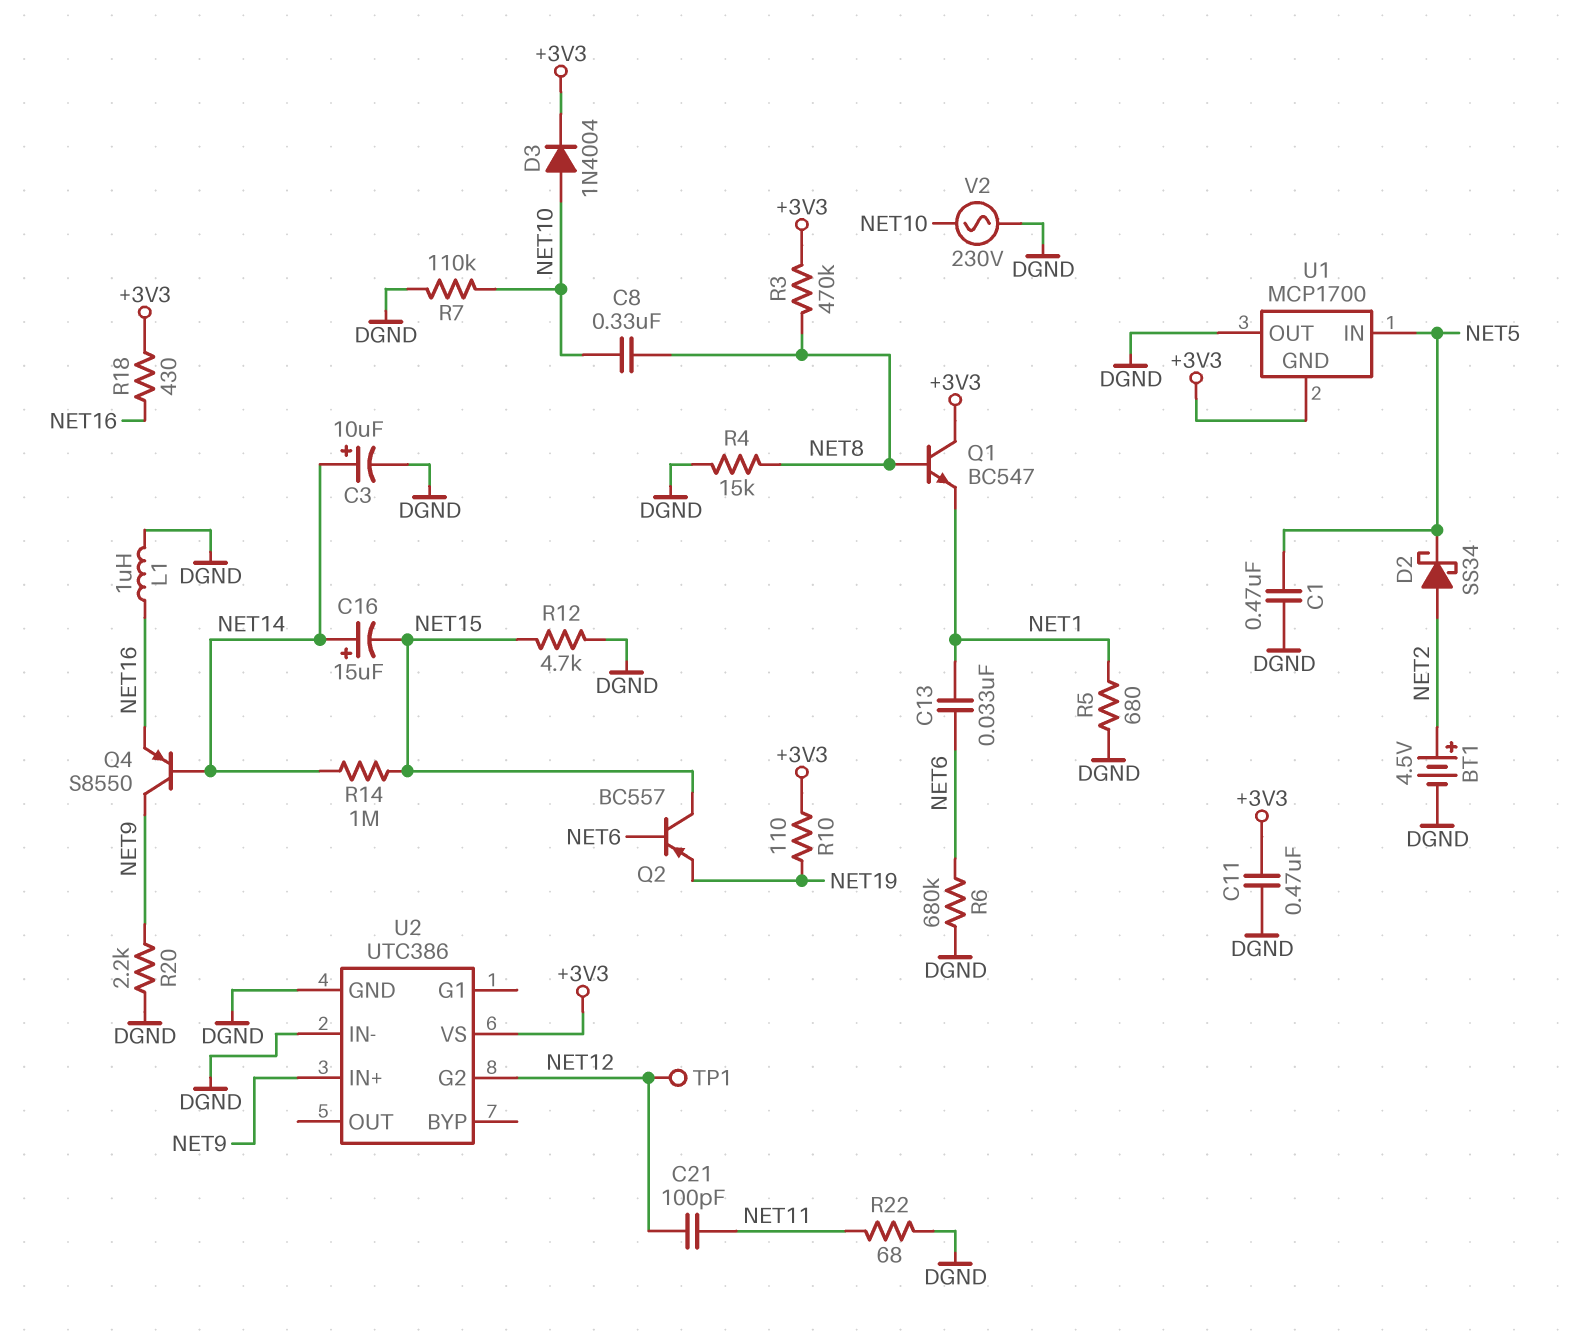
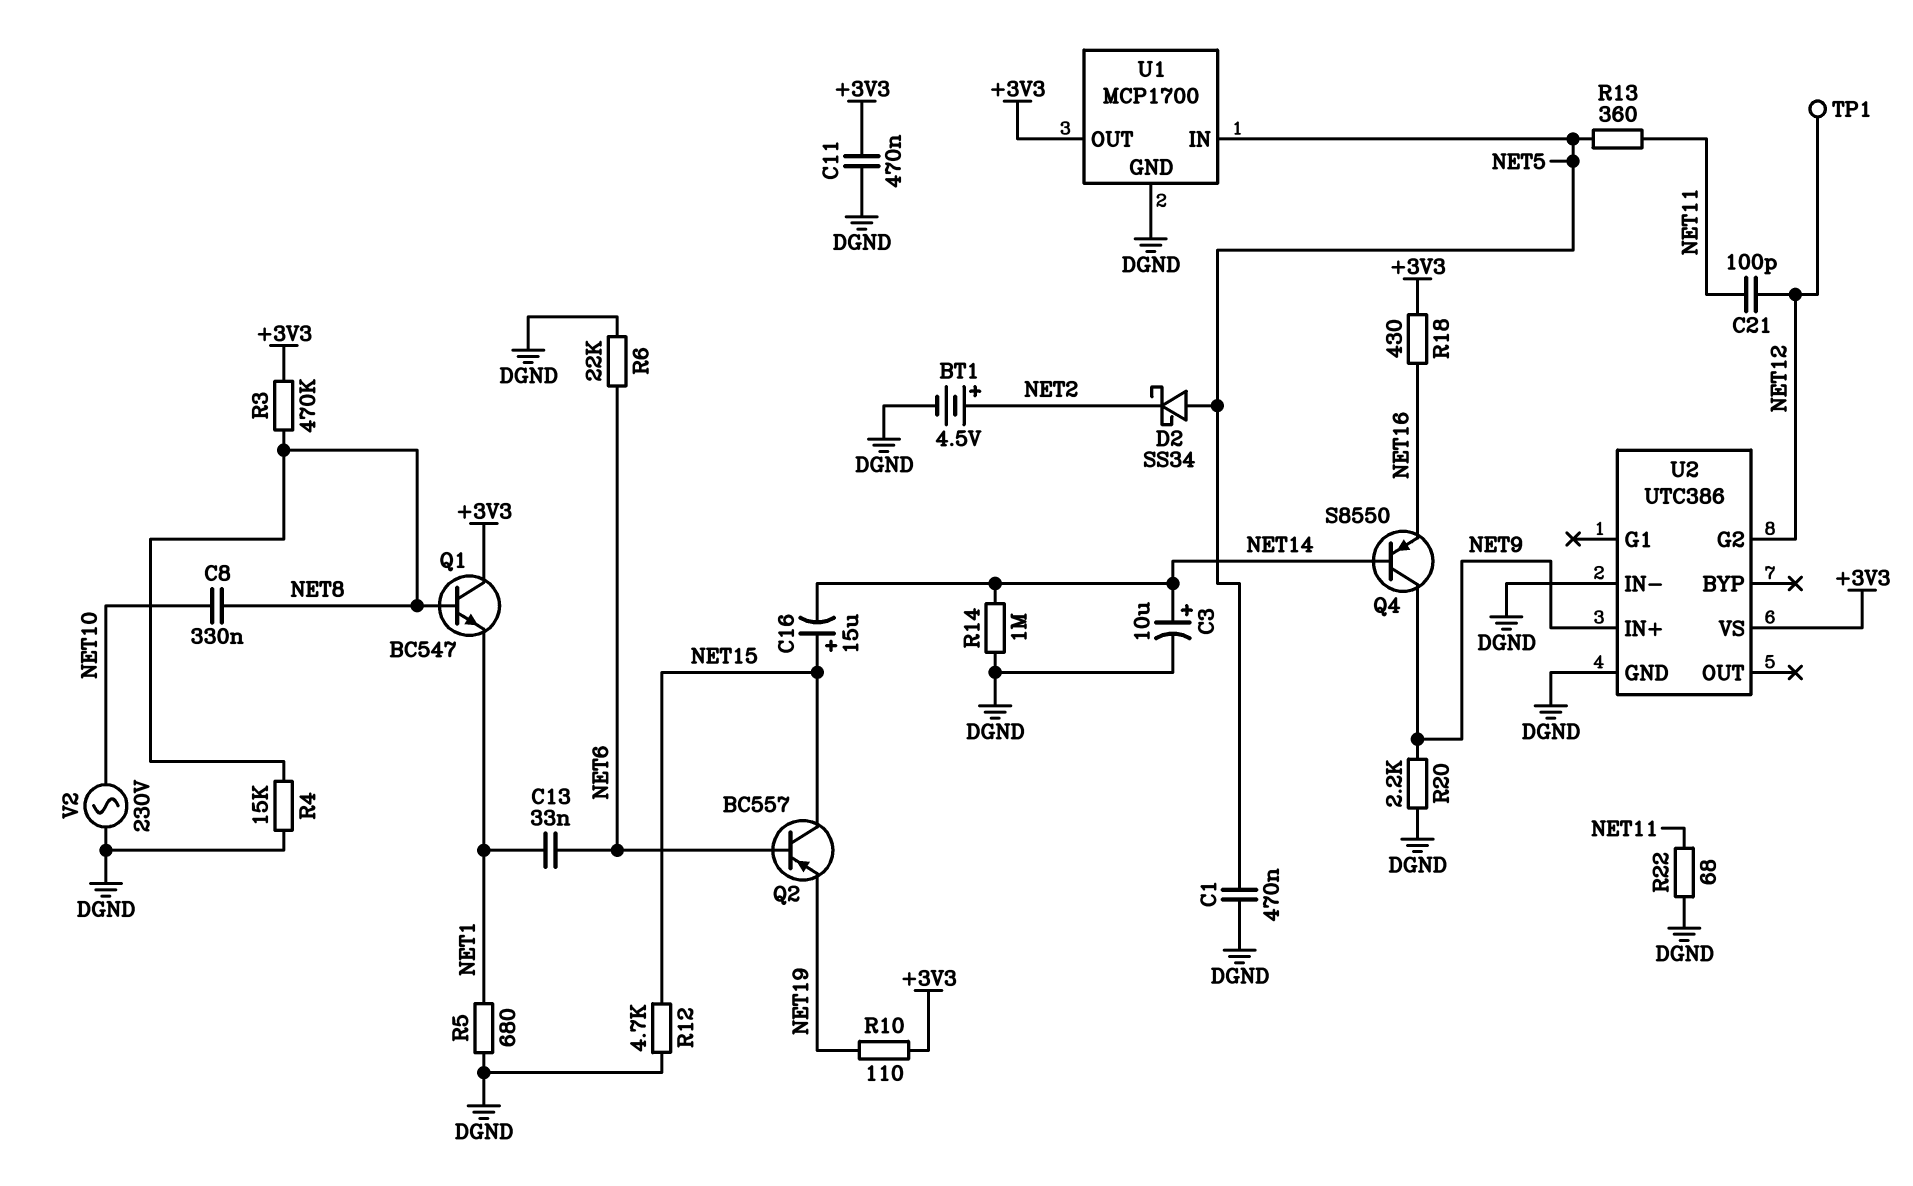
C16: 15uF (plus NET14, minus NET15) -> 15uF (plus NET15, minus NET14)
D2: schottky SS34 (A NET2, K NET5) -> schottky SS34 (A NET5, K NET2)
D3: diode 1N4004 (A NET10, K +3V3) -> none
L1: 1uH (DGND, NET16) -> none
R6: 680k (DGND, NET6) -> 22k (DGND, NET6)
R7: 110k (DGND, NET10) -> none
R13: none -> 360 (NET5, NET11)
R14: 1M (NET14, NET15) -> 1M (DGND, NET14)
U1 pin GND: +3V3 -> DGND
U1 pin OUT: DGND -> +3V3

